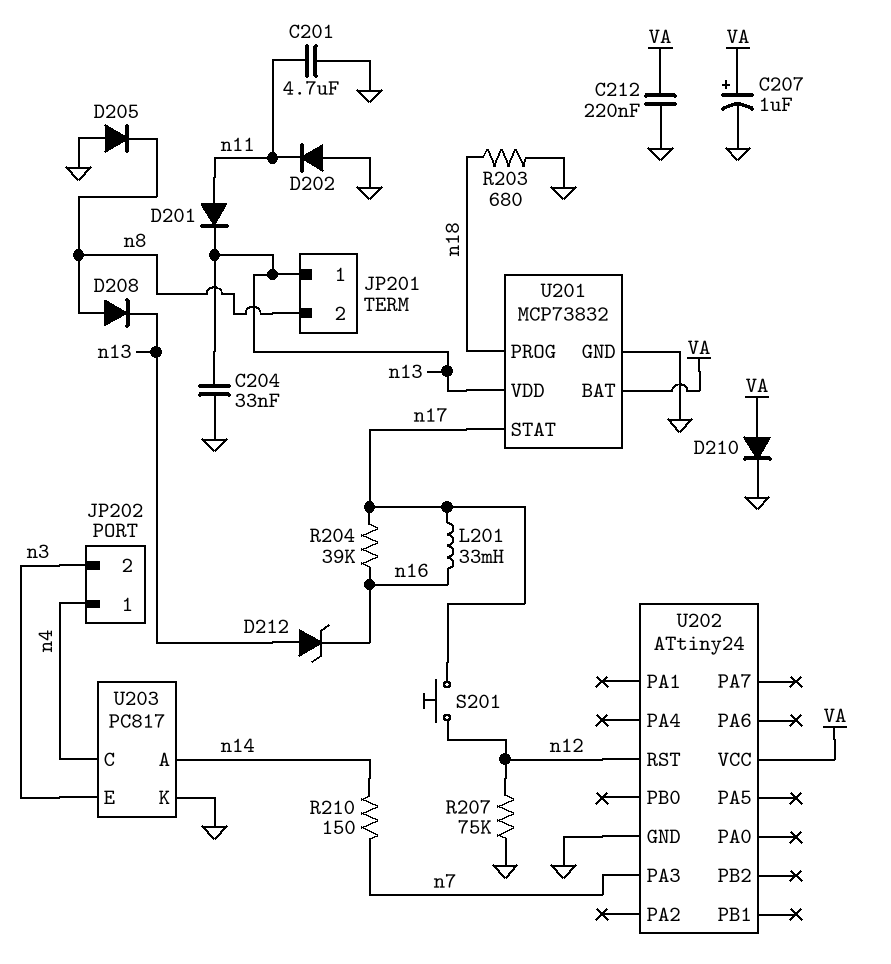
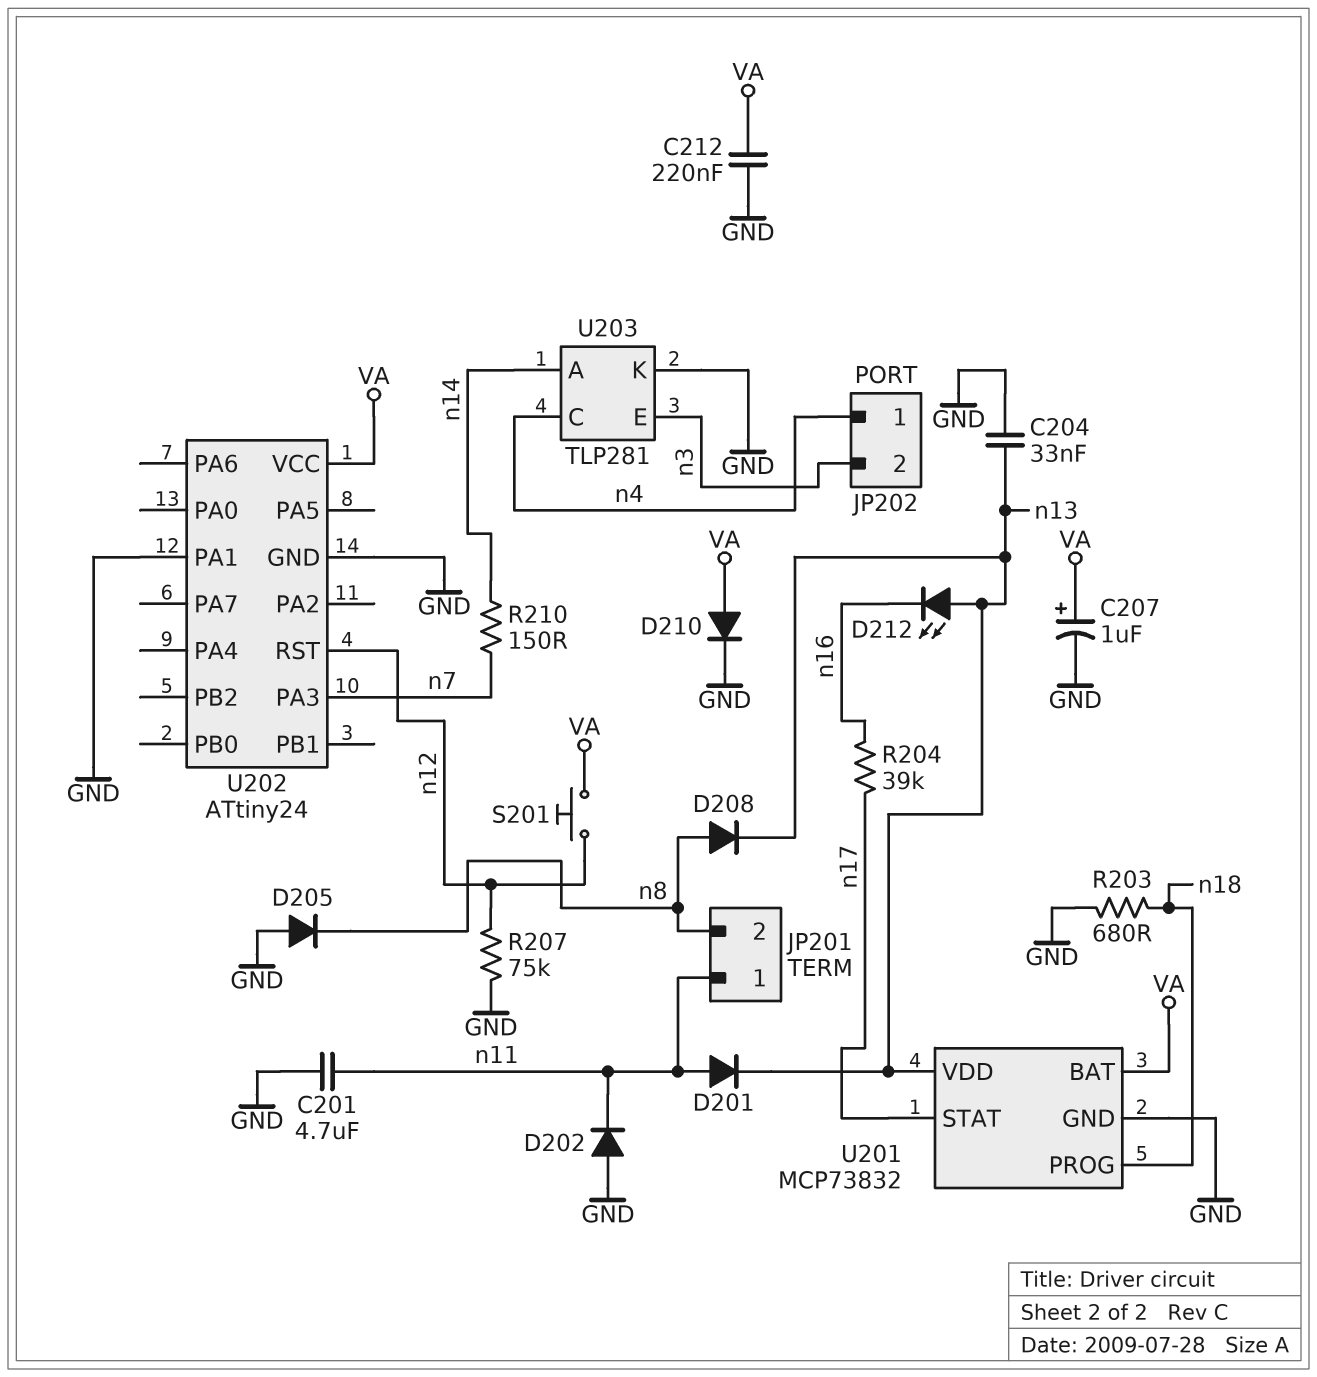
D212: zener (A n13, K n16) -> LED (A n13, K n16)
JP201 pin 1: n13 -> n11
L201: 33mH (n16, n17) -> none
S201: button (n12, n17) -> button (VA, n12)
U202 pin PA1: none -> GND
U203: PC817 -> TLP281

